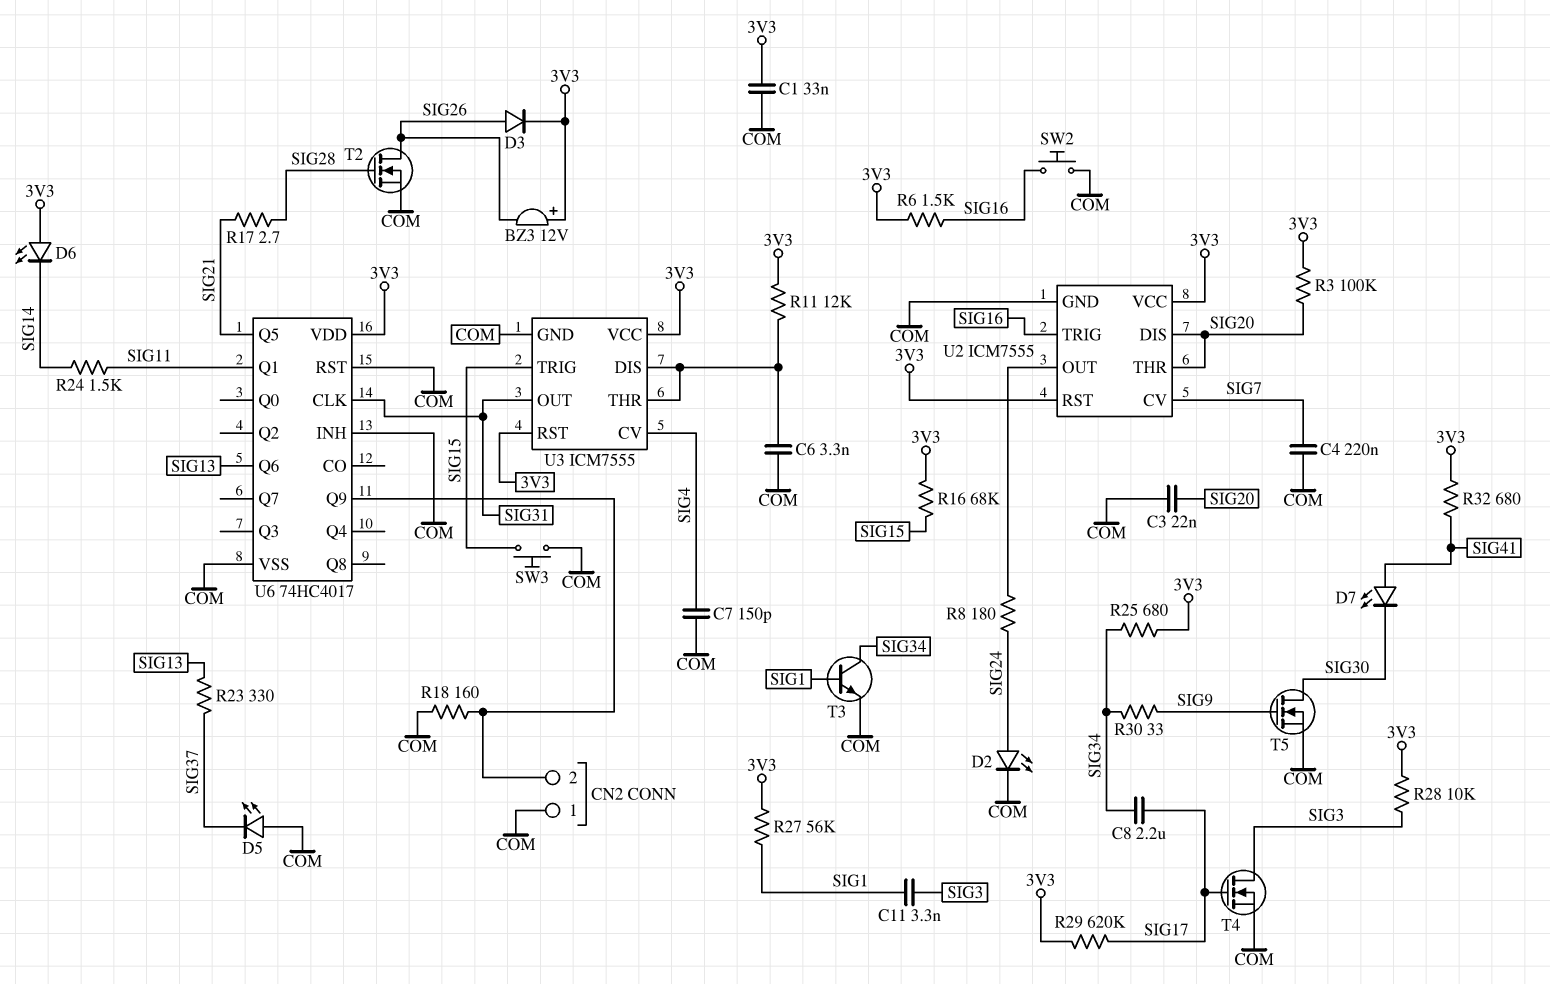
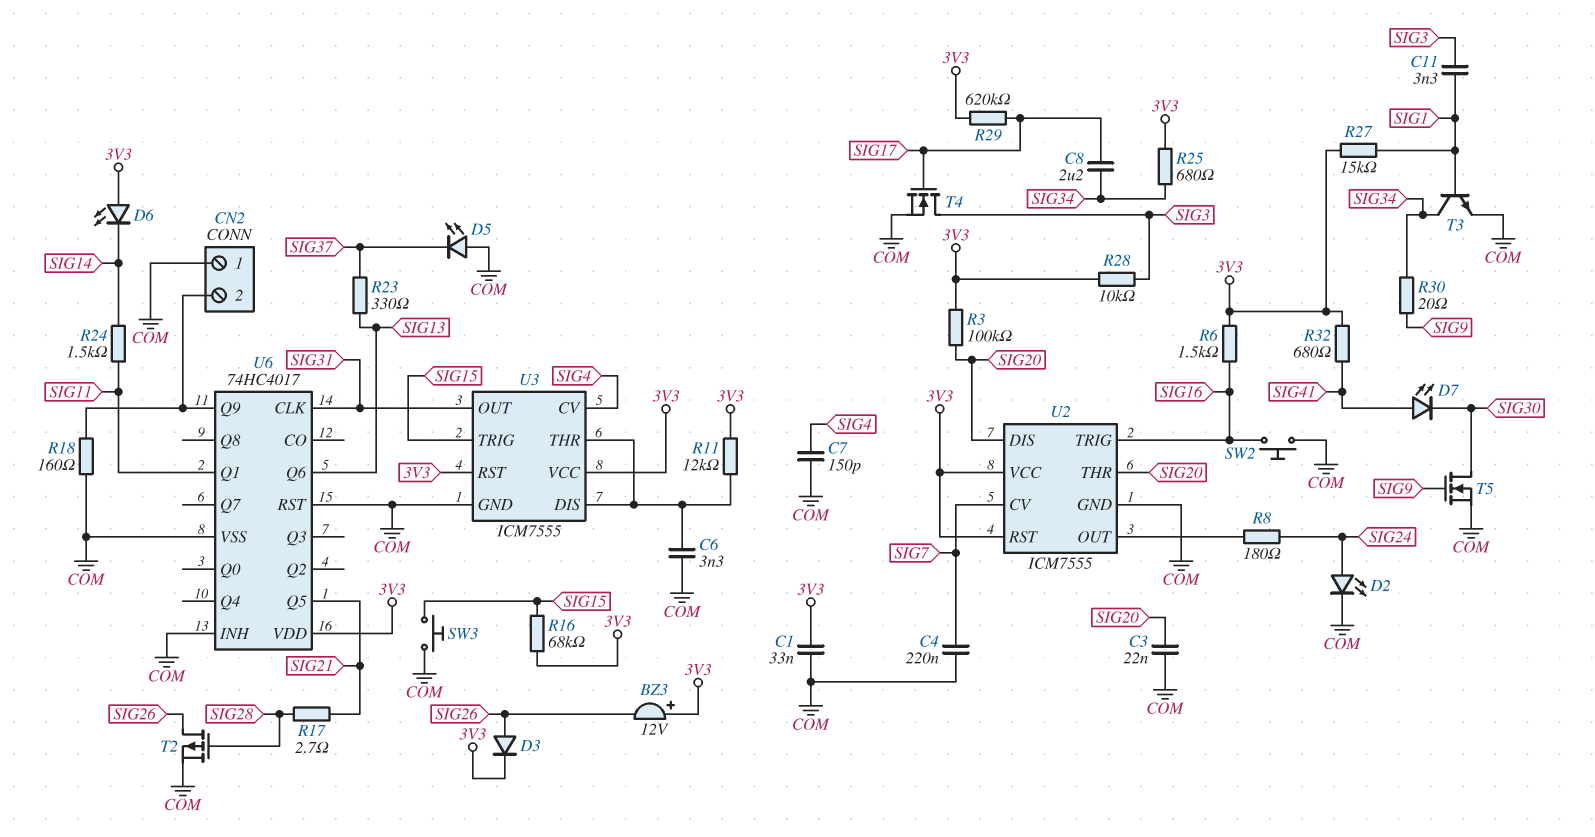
R27: 56k (3V3, SIG1) -> 15k (3V3, SIG1)
R30: 33 (SIG9, SIG34) -> 20 (SIG9, SIG34)
T2: NMOS (G SIG28, D SIG26, S COM) -> PMOS (G SIG28, D SIG26, S COM)

